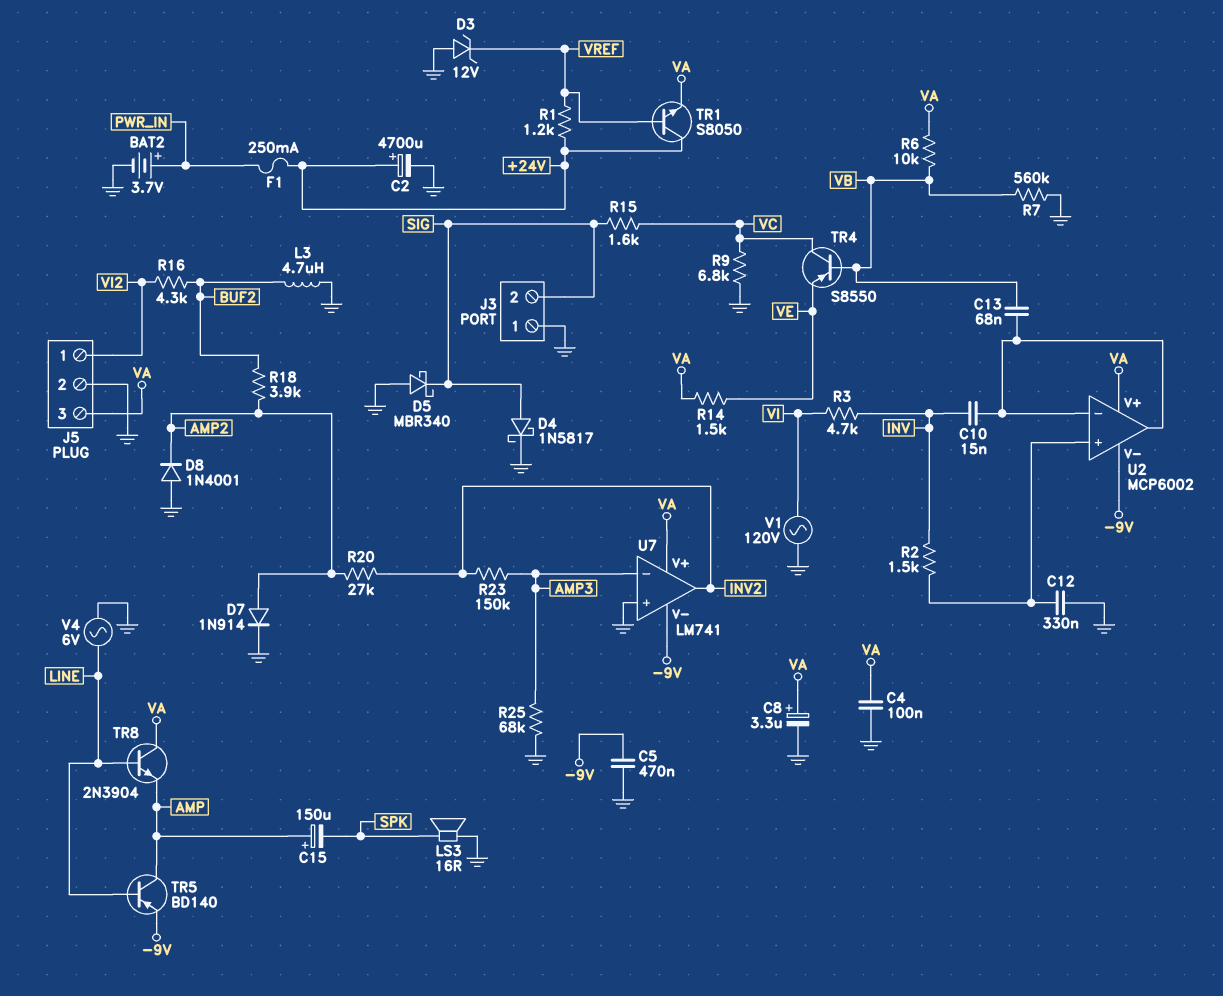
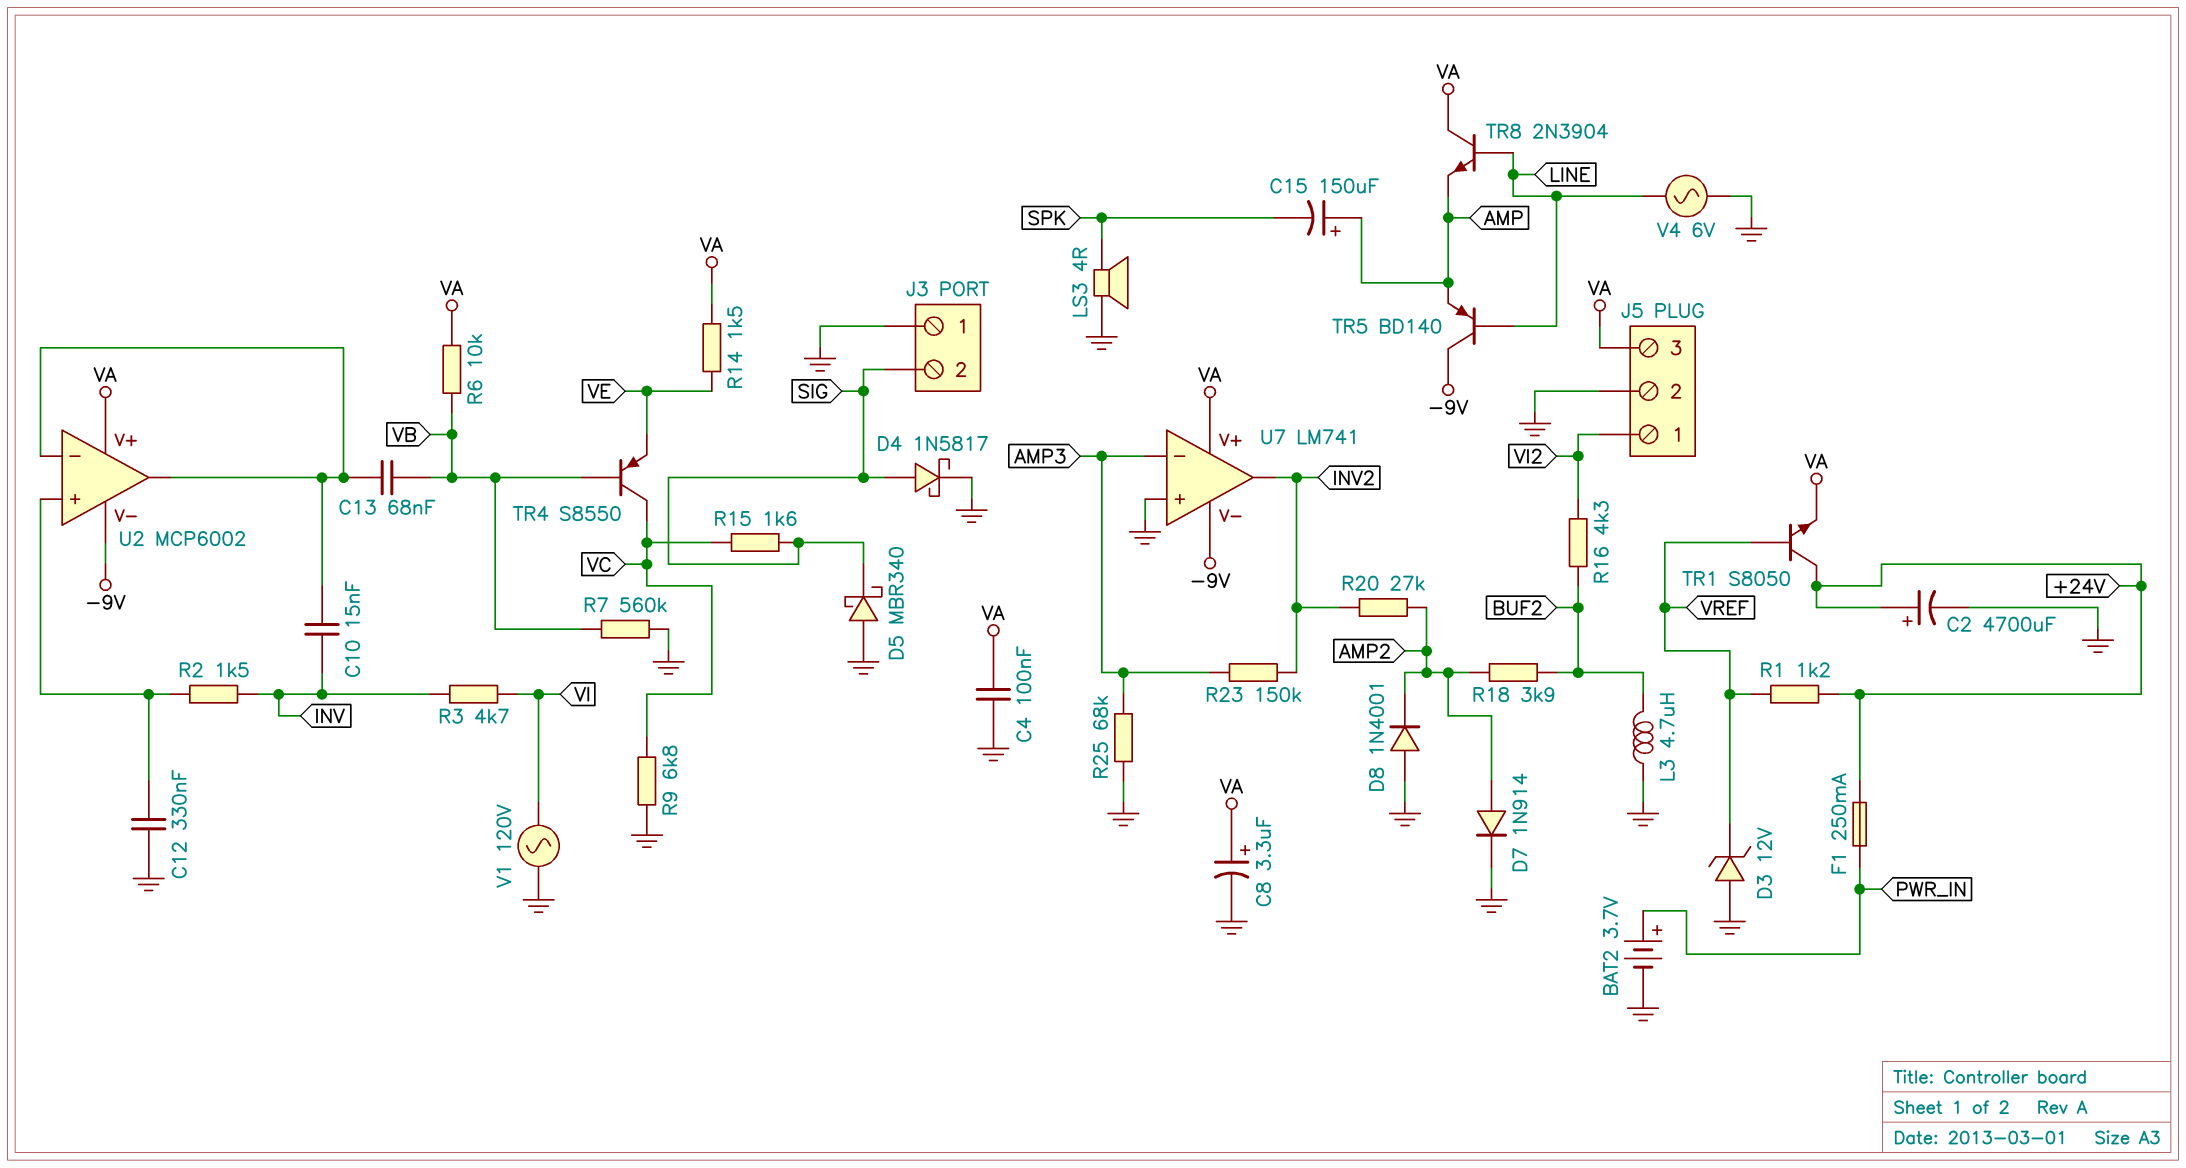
C5: 470nF (-9V, GND) -> none
LS3: speaker 16R (GND, SPK) -> speaker 4R (GND, SPK)
TR5: PNP BD140 (B LINE, C AMP, E -9V) -> PNP BD140 (B LINE, C -9V, E AMP)

